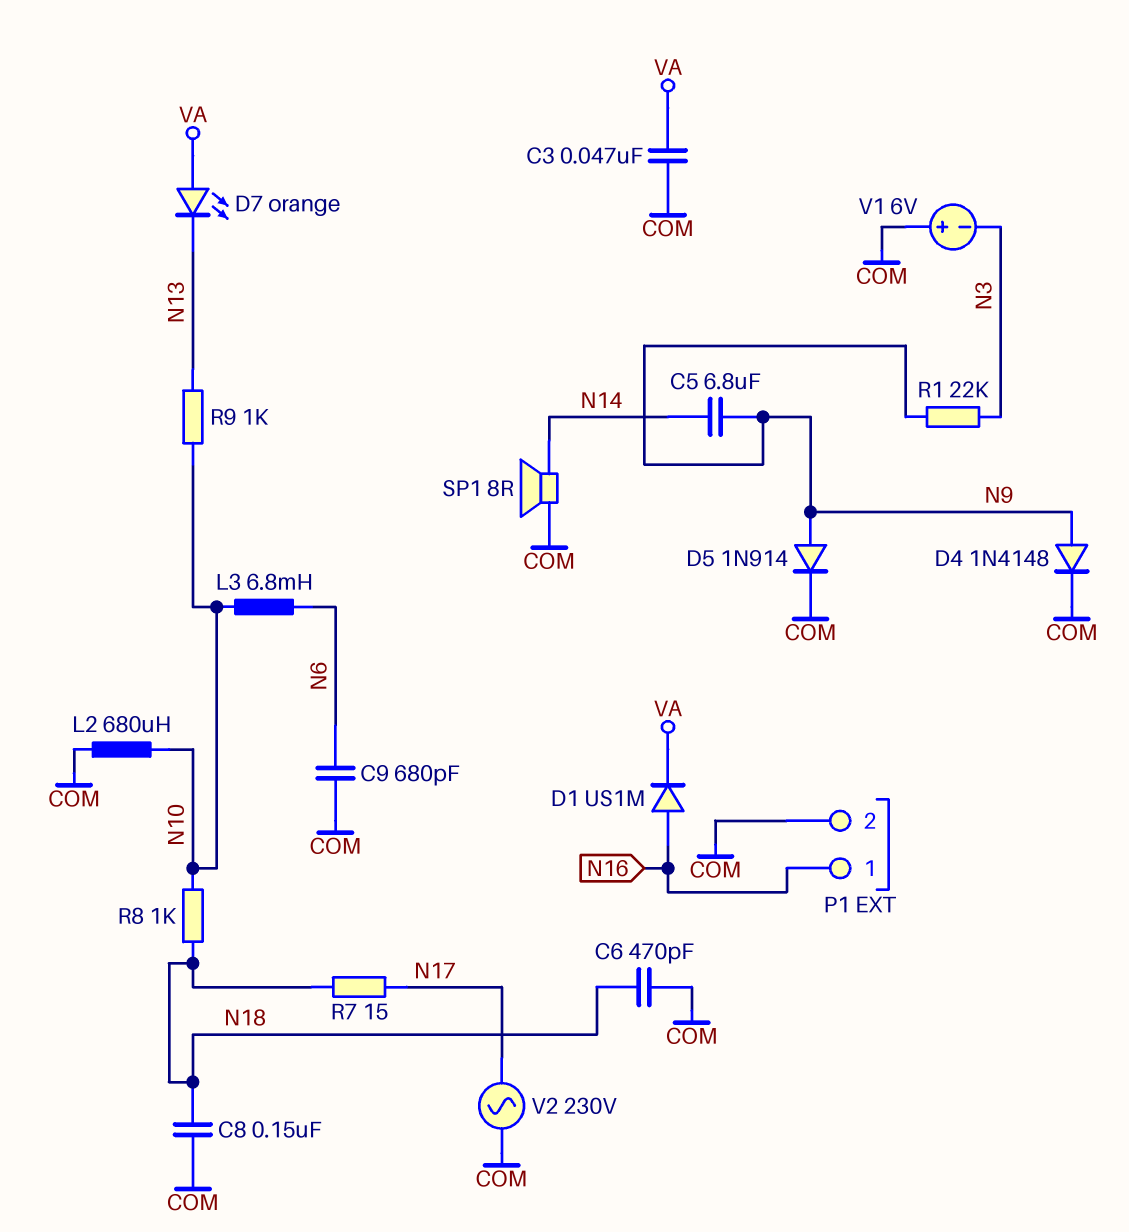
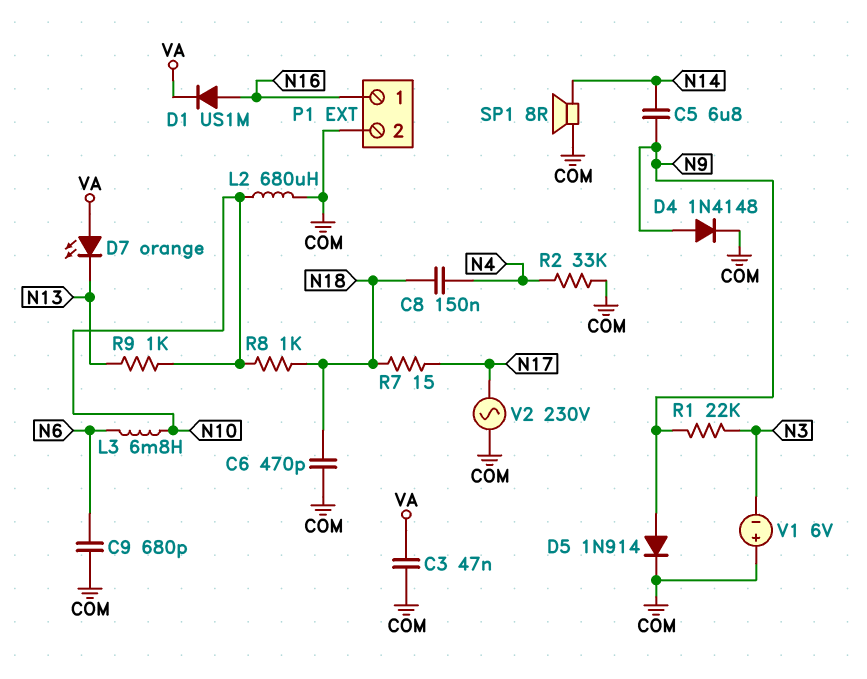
C8: 150nF (COM, N18) -> 150nF (N4, N18)
R2: none -> 33k (COM, N4)

